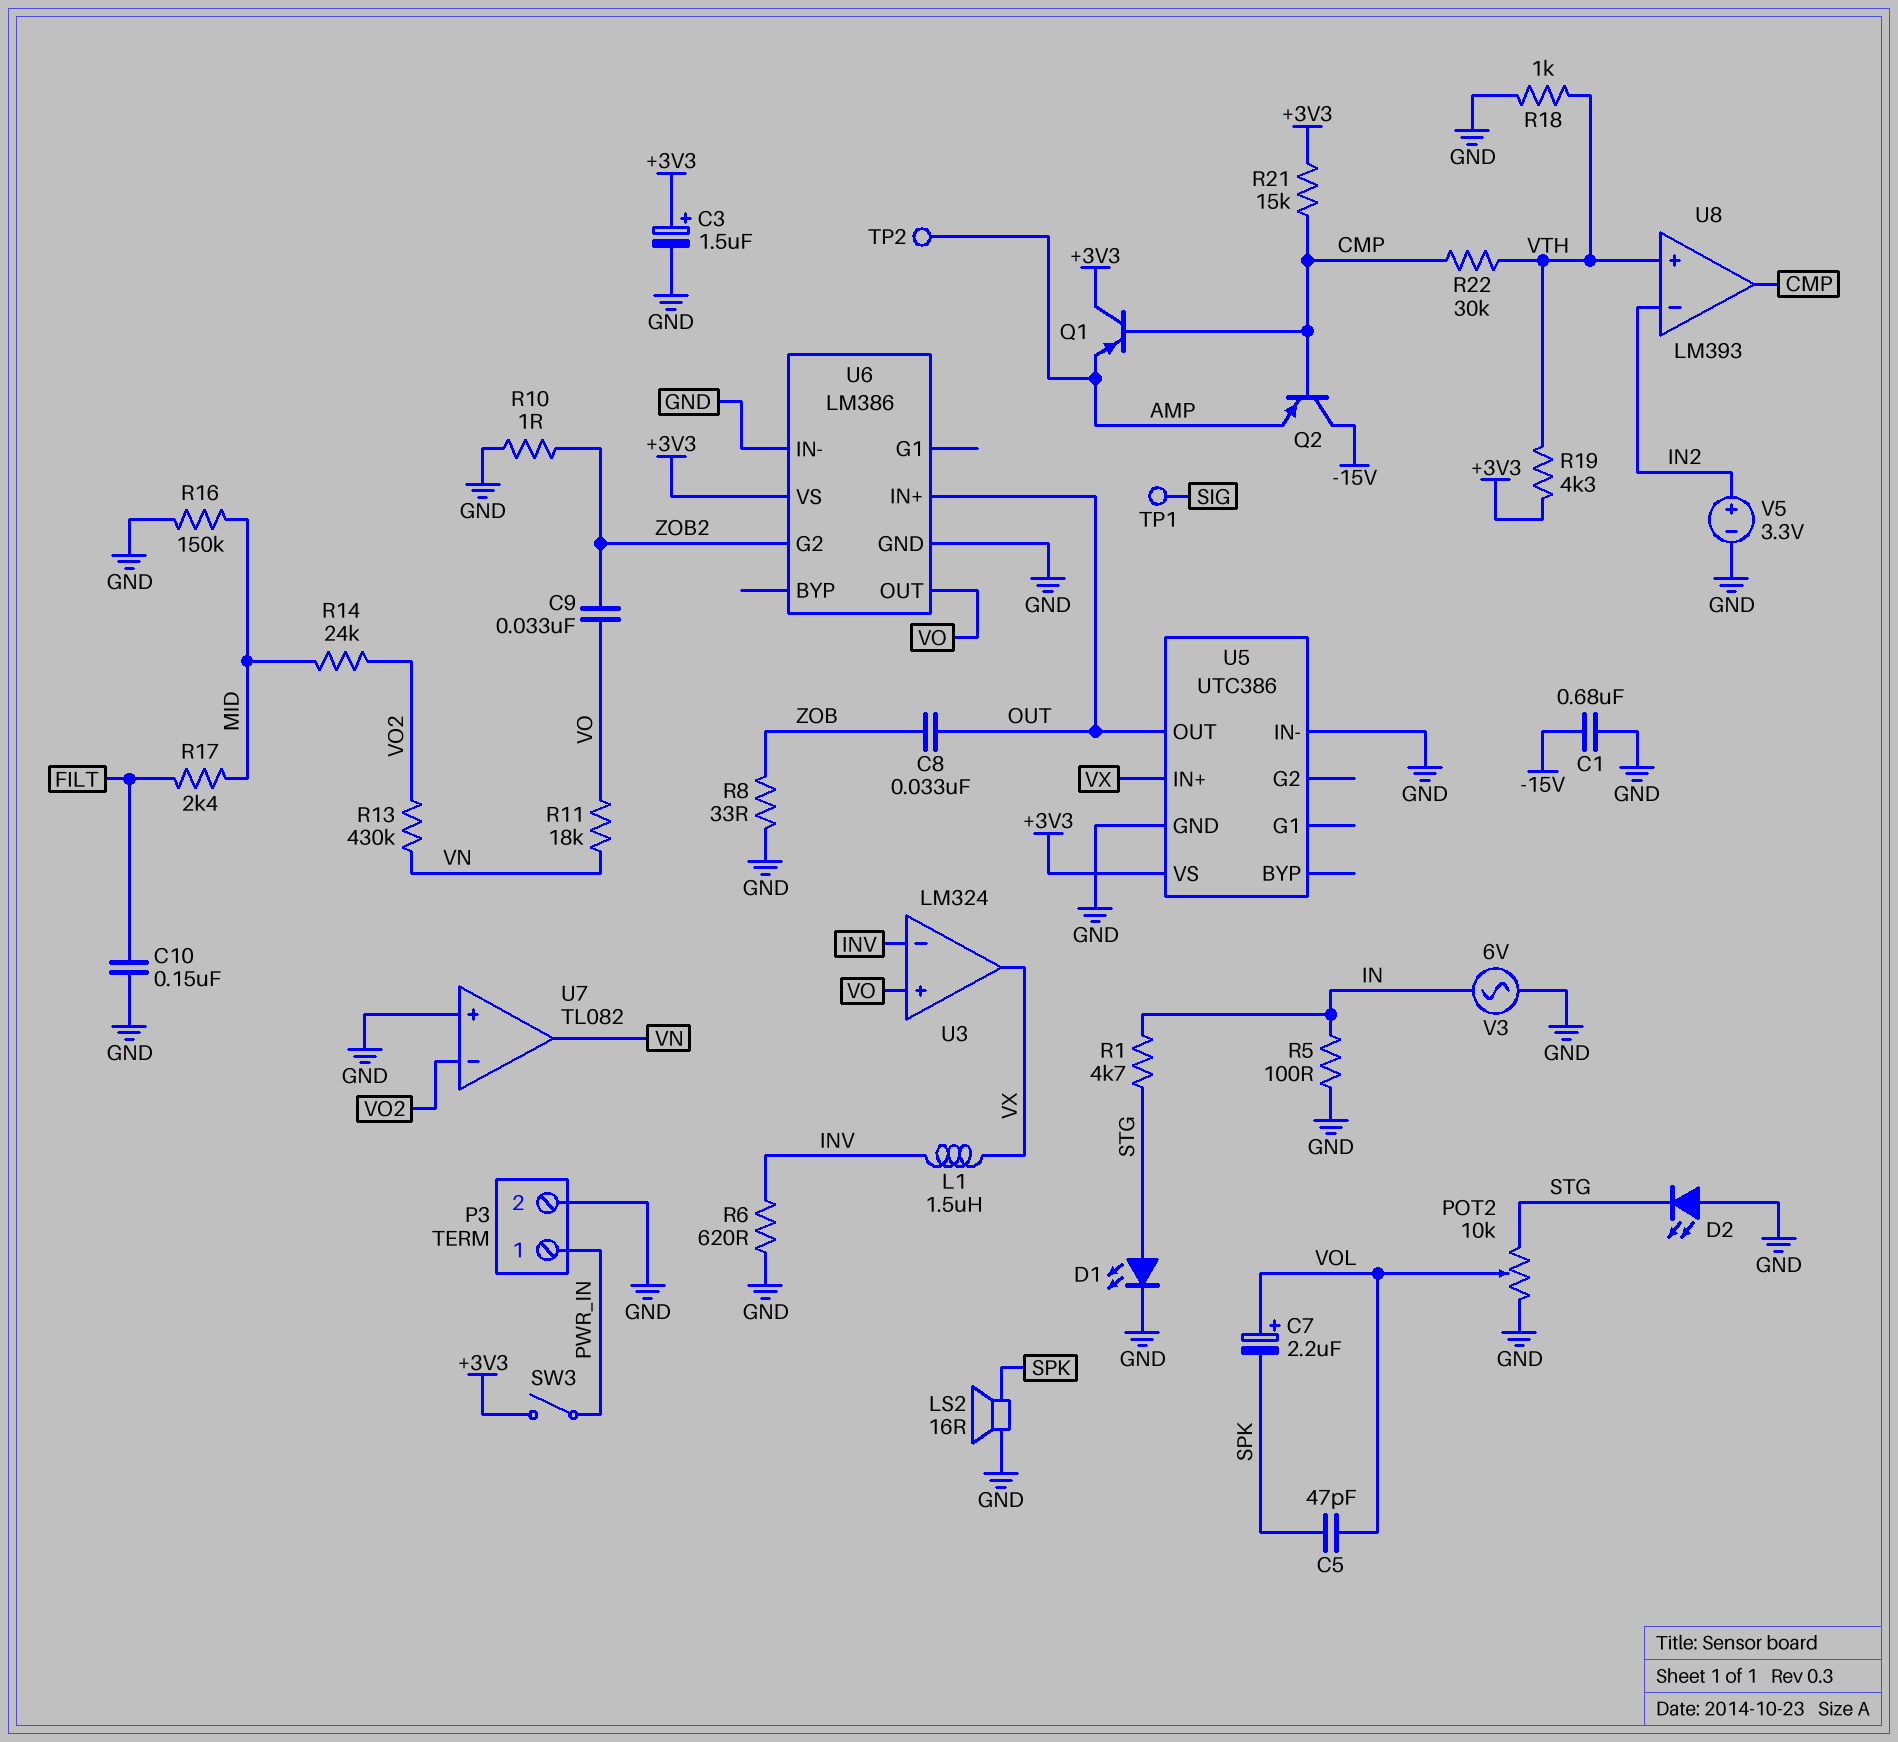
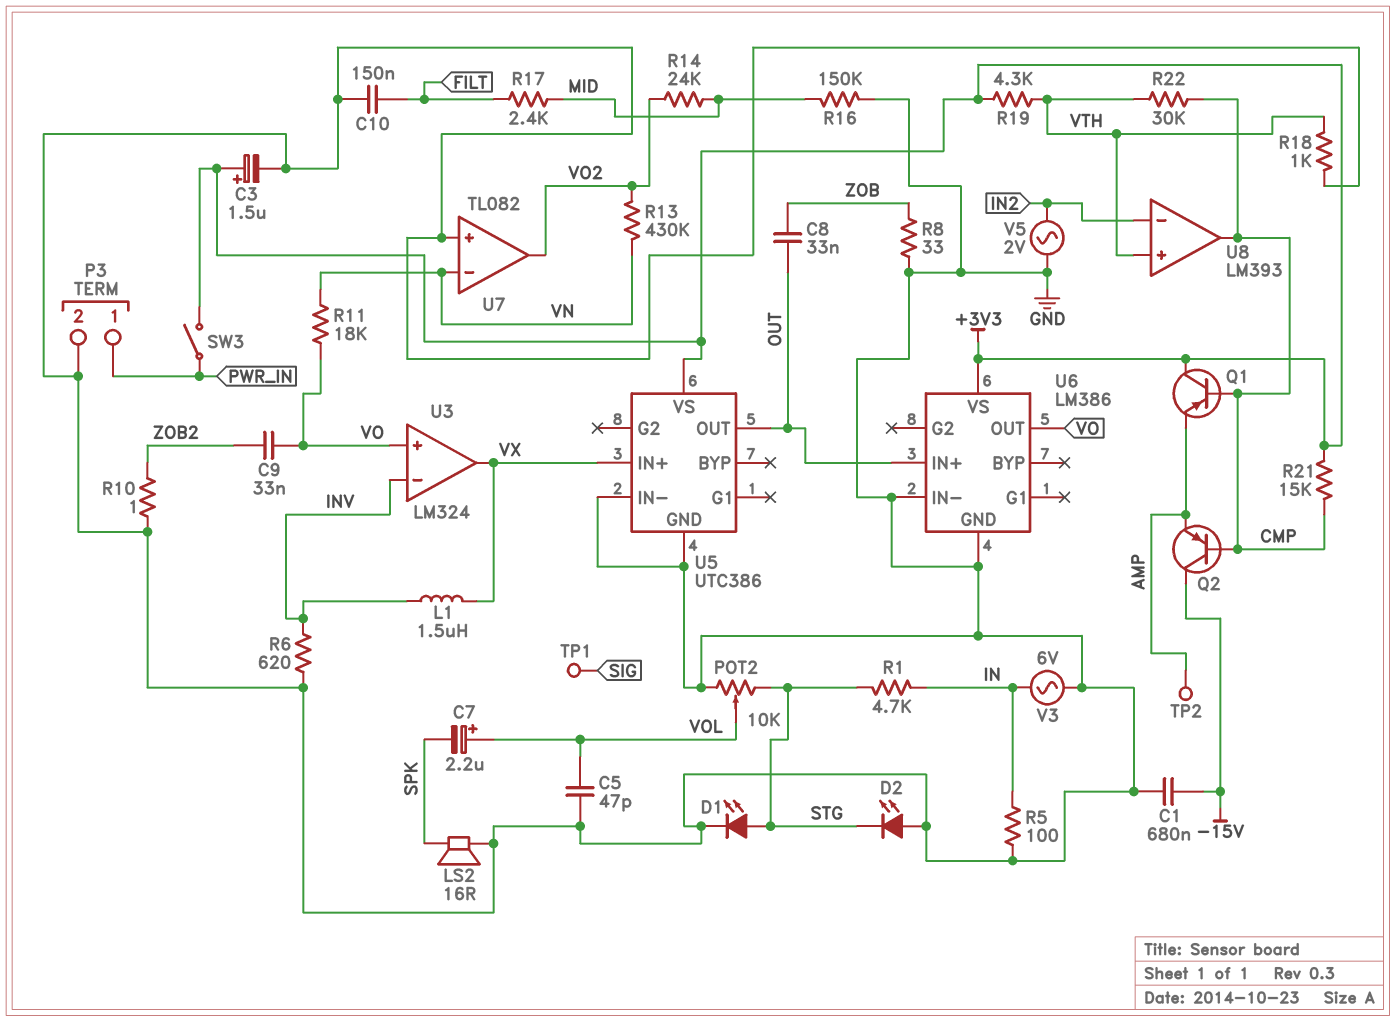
C5: 47pF (SPK, VOL) -> 47pF (GND, VOL)
U6 pin G2: ZOB2 -> none
U7 pin in-: VO2 -> VN
U7 pin out: VN -> VO2
V5: 3.3V (plus IN2, minus GND) -> AC 2V (GND, IN2)

